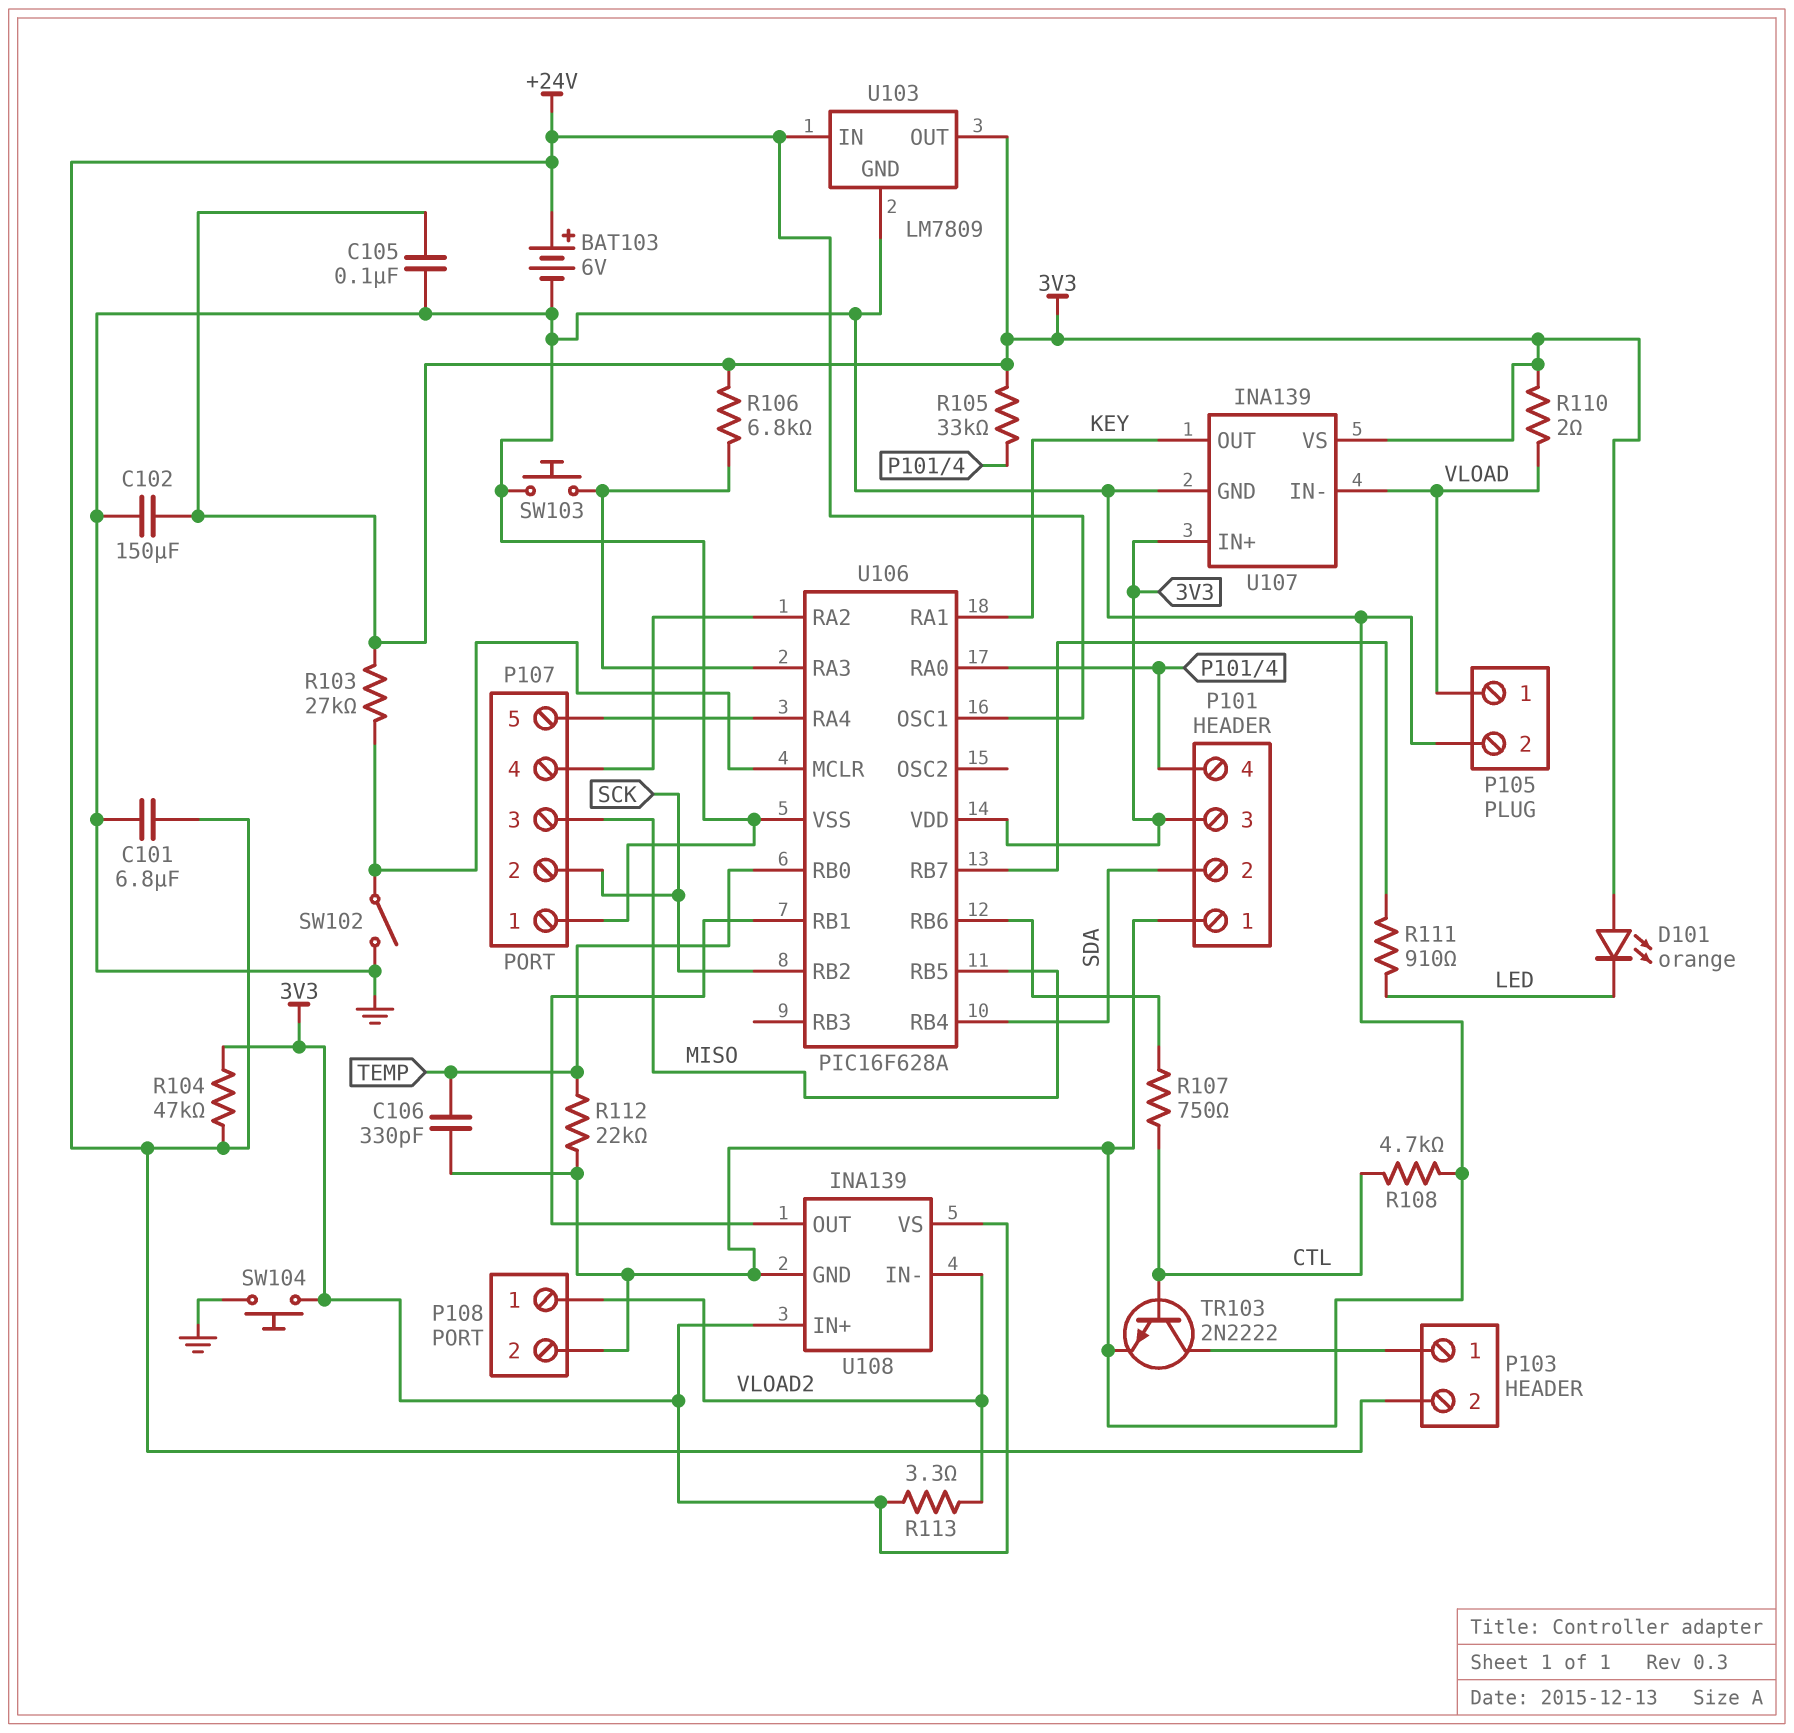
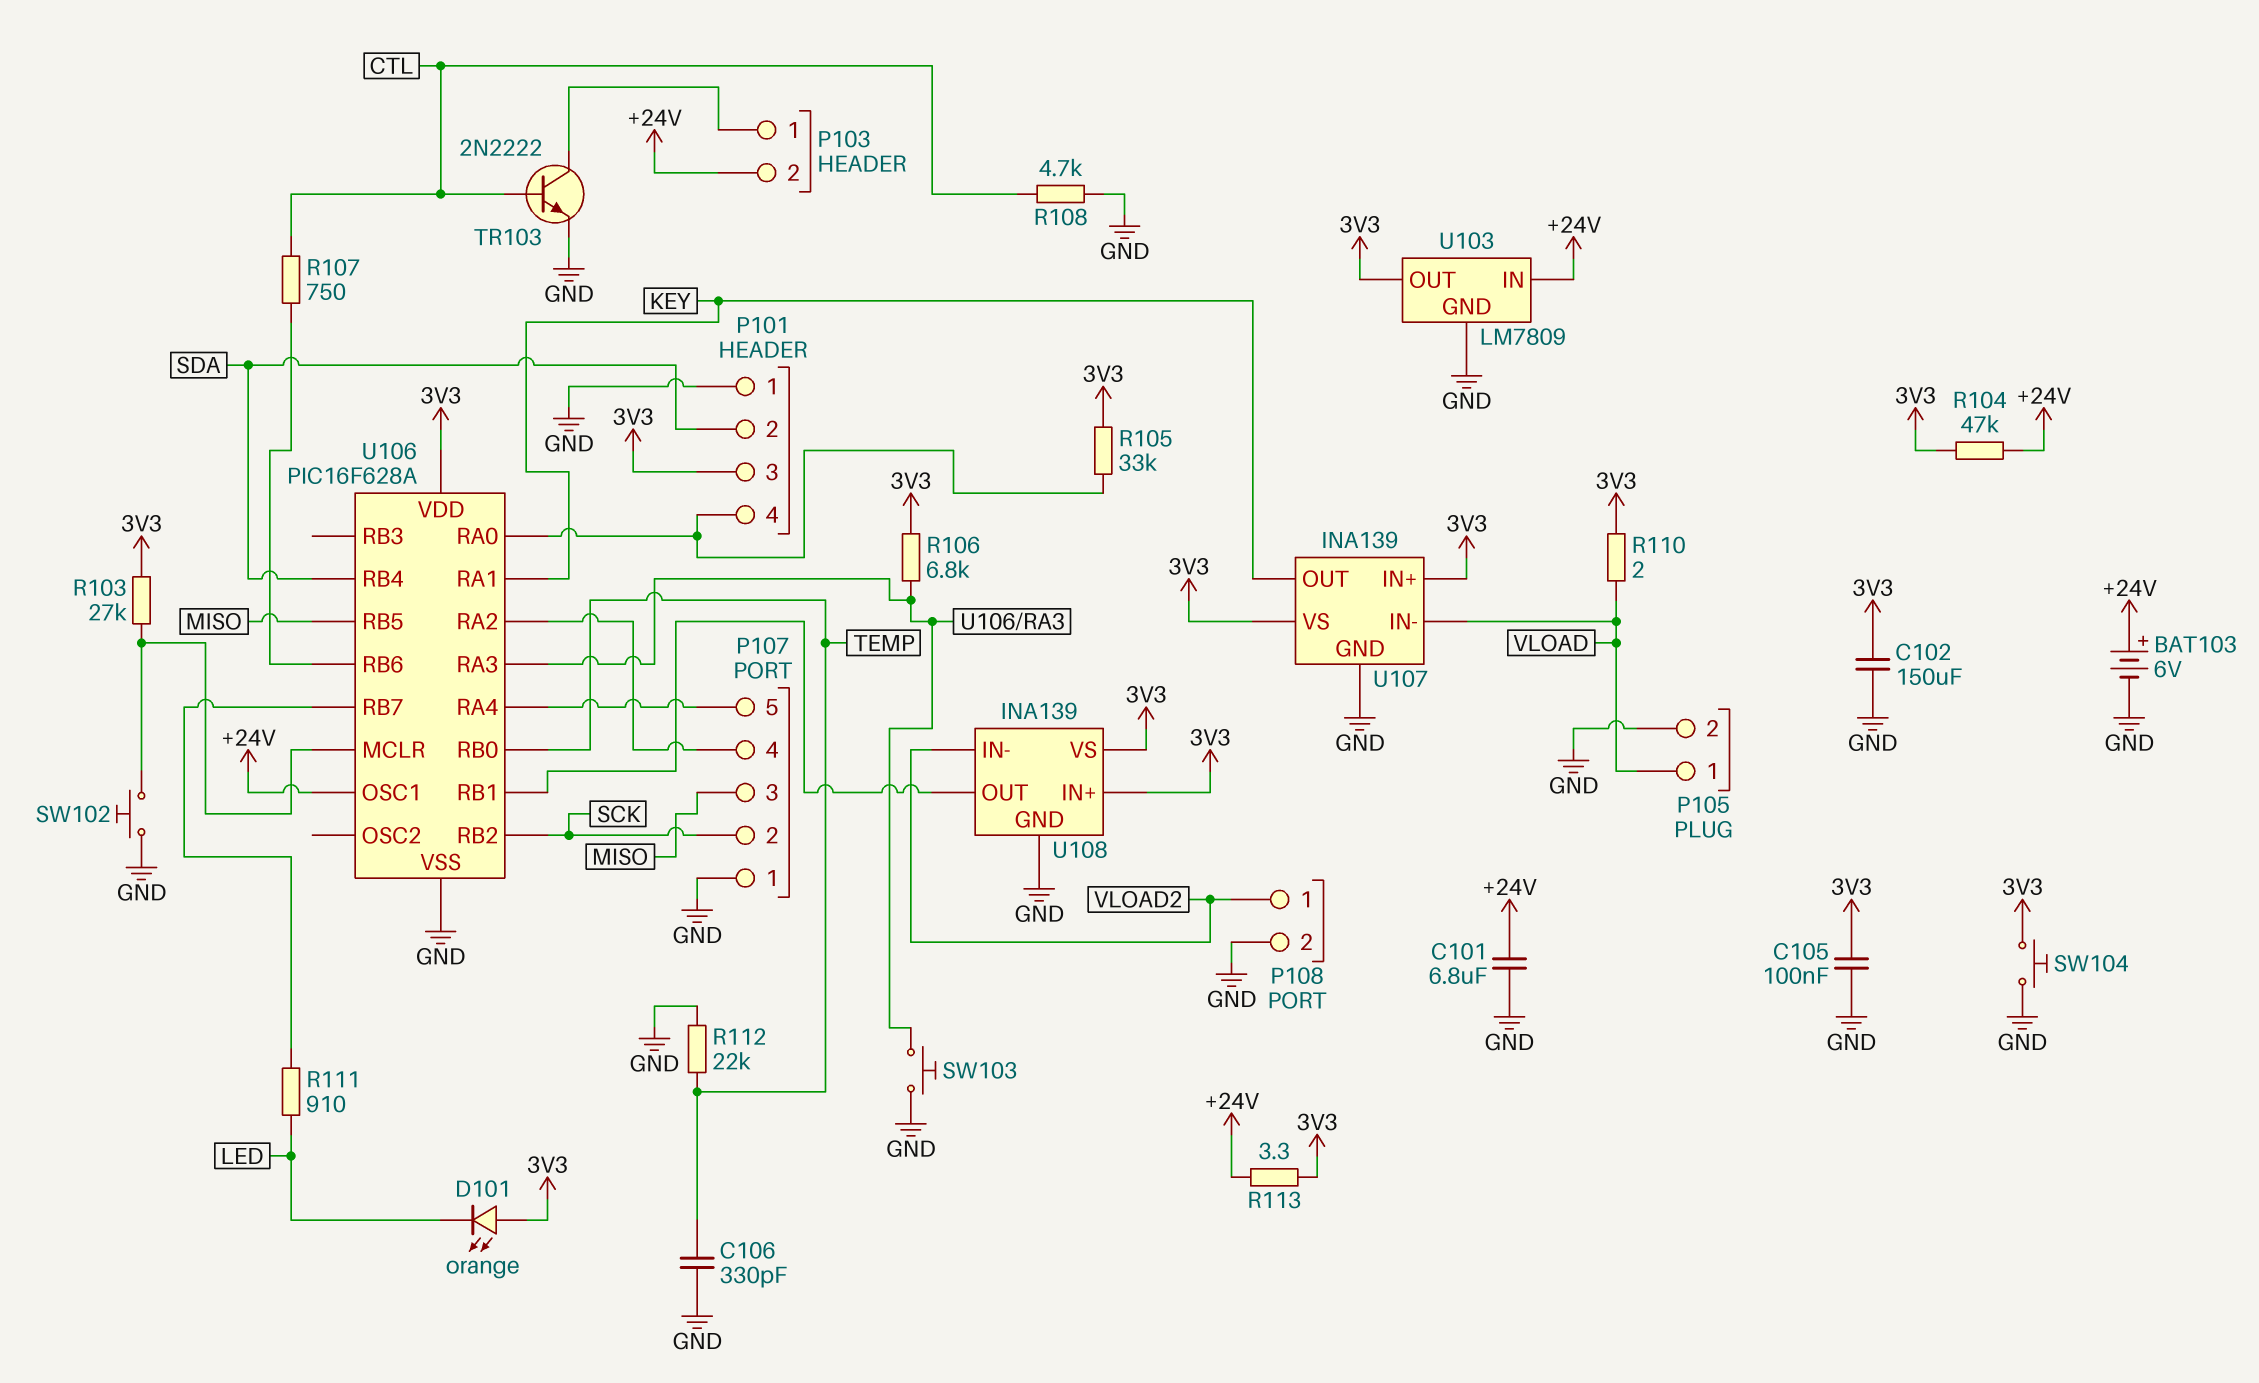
R113: 3.3 (3V3, VLOAD2) -> 3.3 (+24V, 3V3)
SW102: switch (GND, U106/MCLR) -> button (GND, U106/MCLR)

